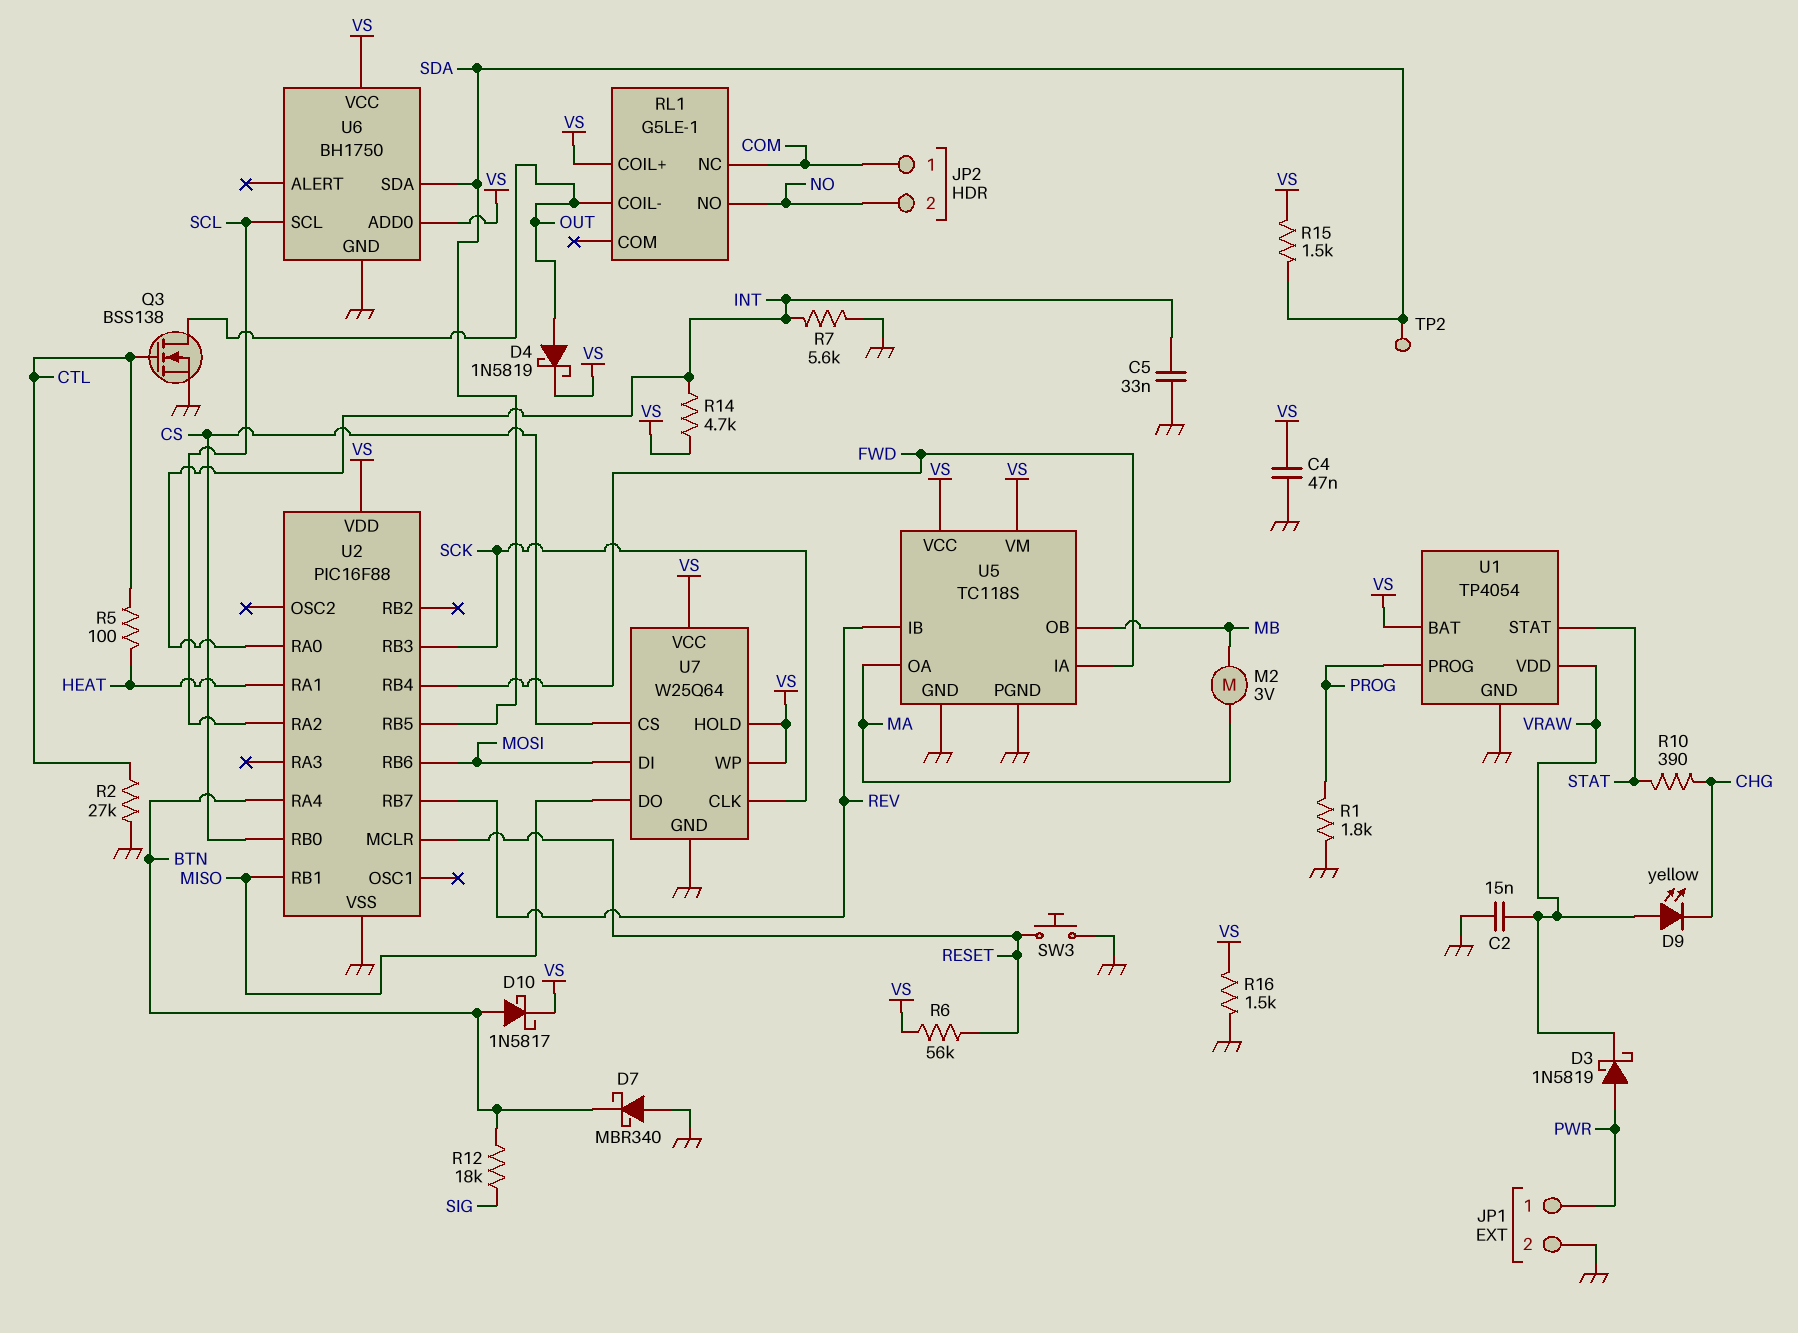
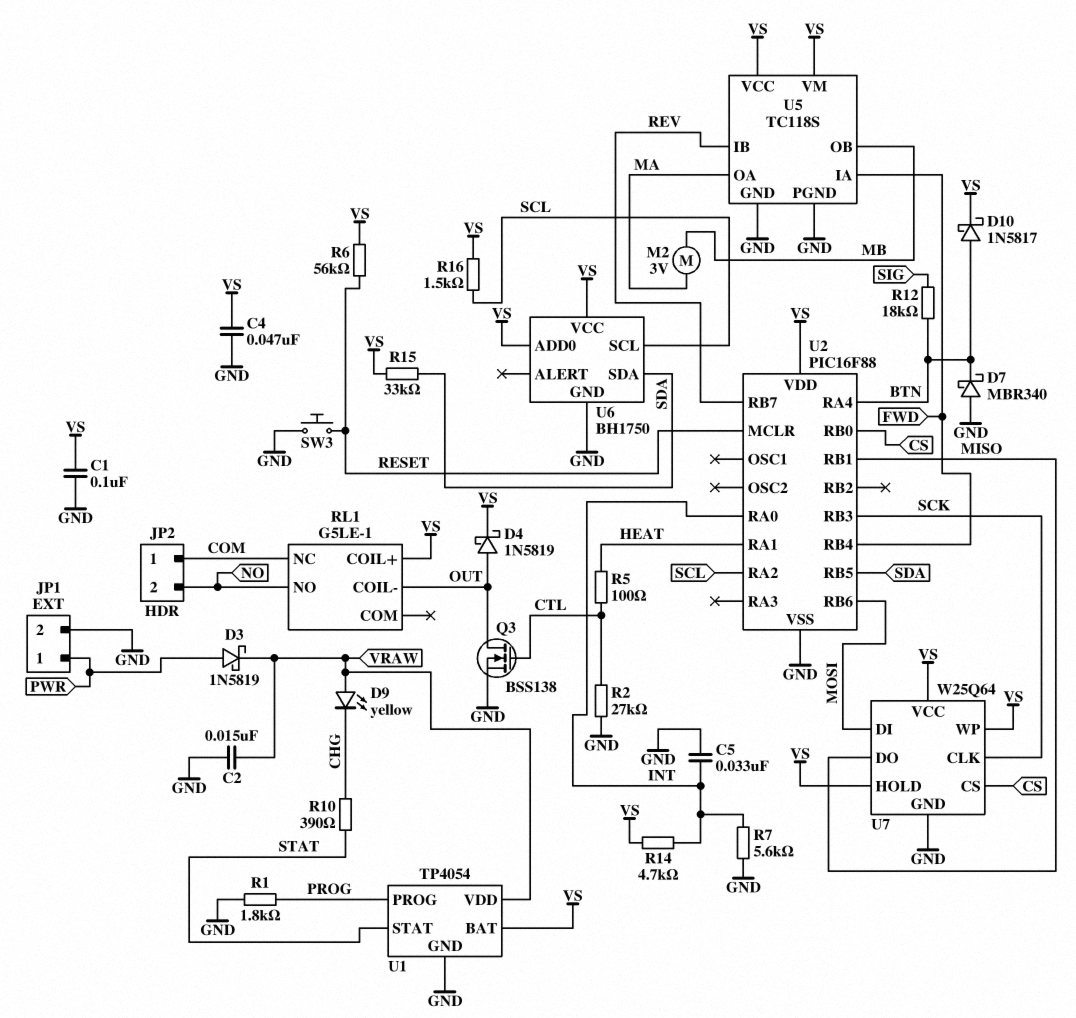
C1: none -> 100nF (GND, VS)
R15: 1.5k (SDA, VS) -> 33k (SDA, VS)
R16: 1.5k (GND, VS) -> 1.5k (SCL, VS)
TP2: test point (SDA) -> none

